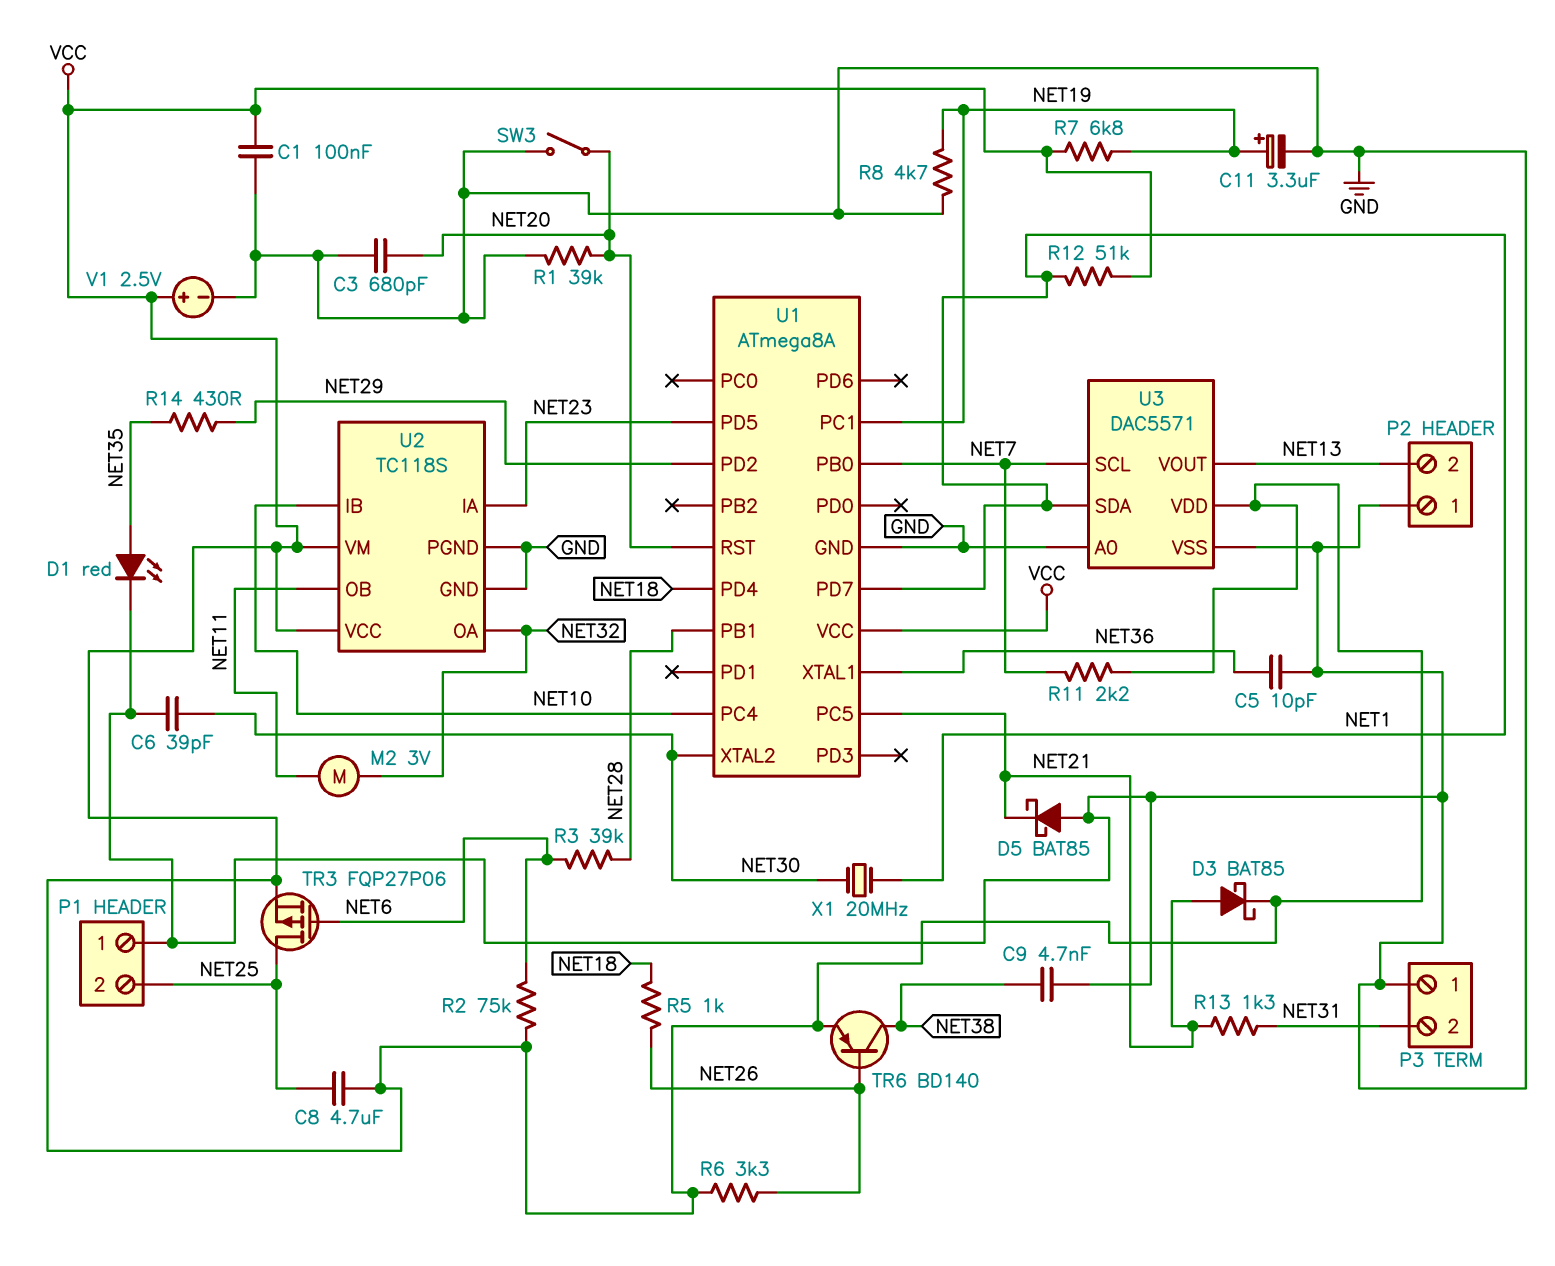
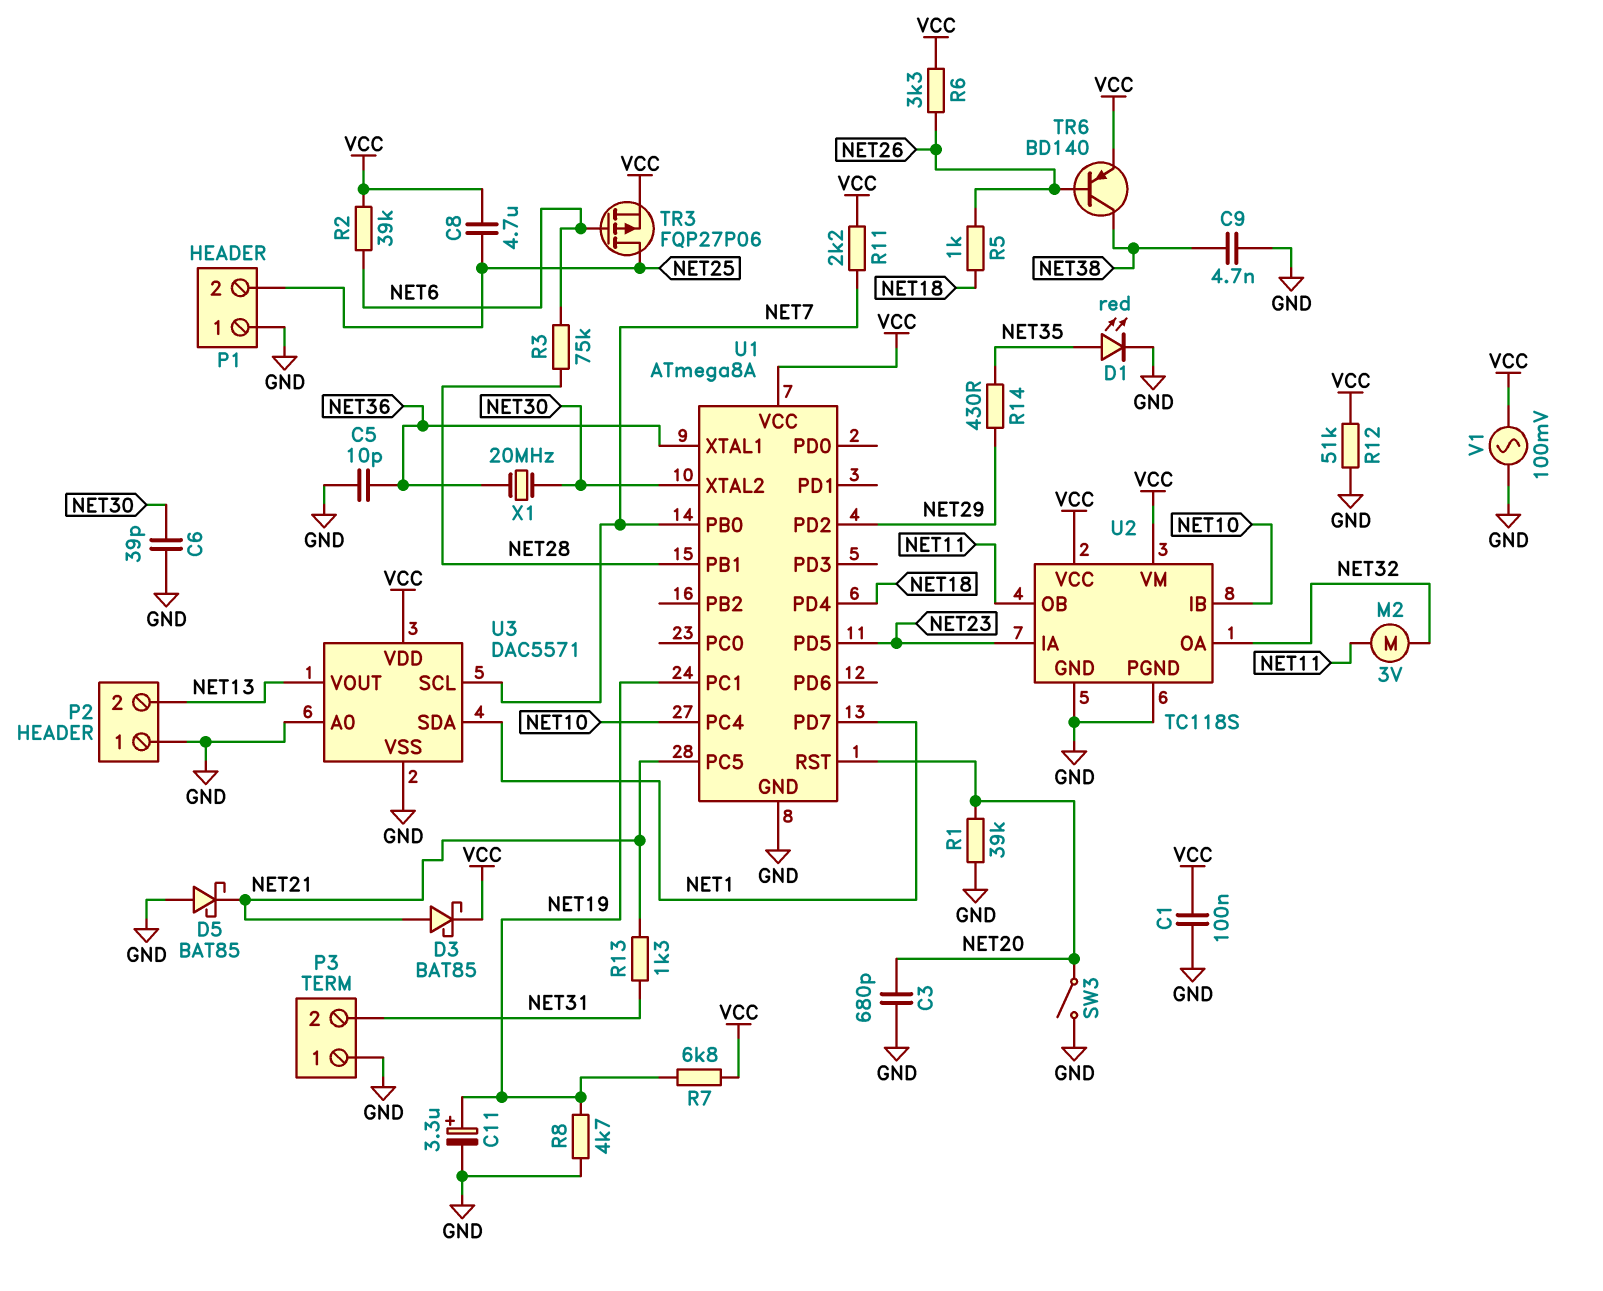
R2: 75k (NET6, VCC) -> 39k (NET6, VCC)
R3: 39k (NET6, NET28) -> 75k (NET6, NET28)
R12: 51k (NET1, VCC) -> 51k (GND, VCC)
V1: 2.5V (plus VCC, minus GND) -> AC 100mV (GND, VCC)
X1: 20MHz (NET1, NET30) -> 20MHz (NET30, NET36)

